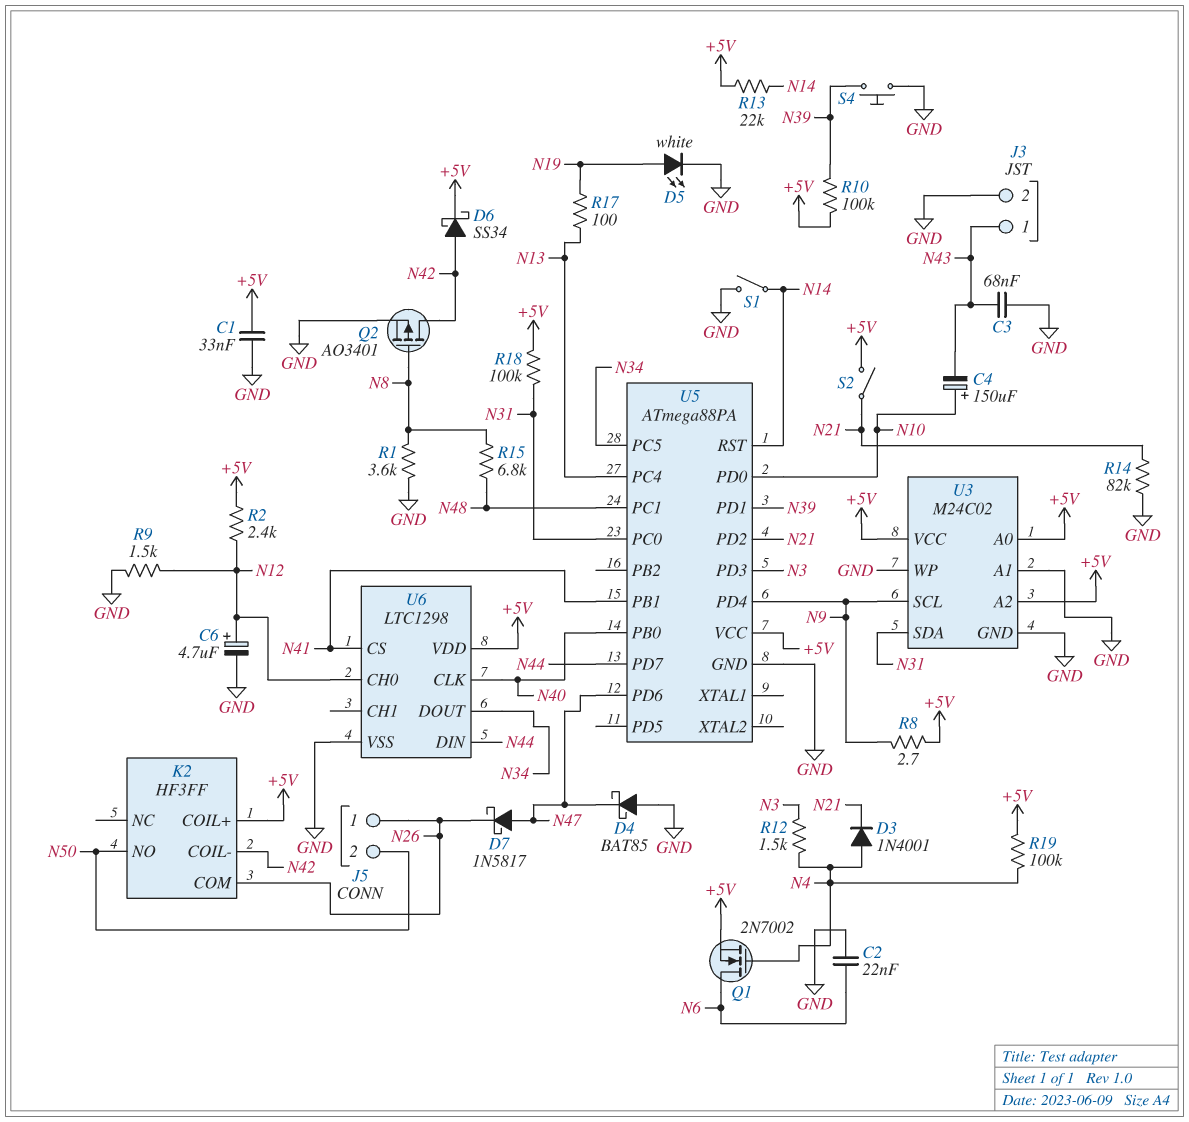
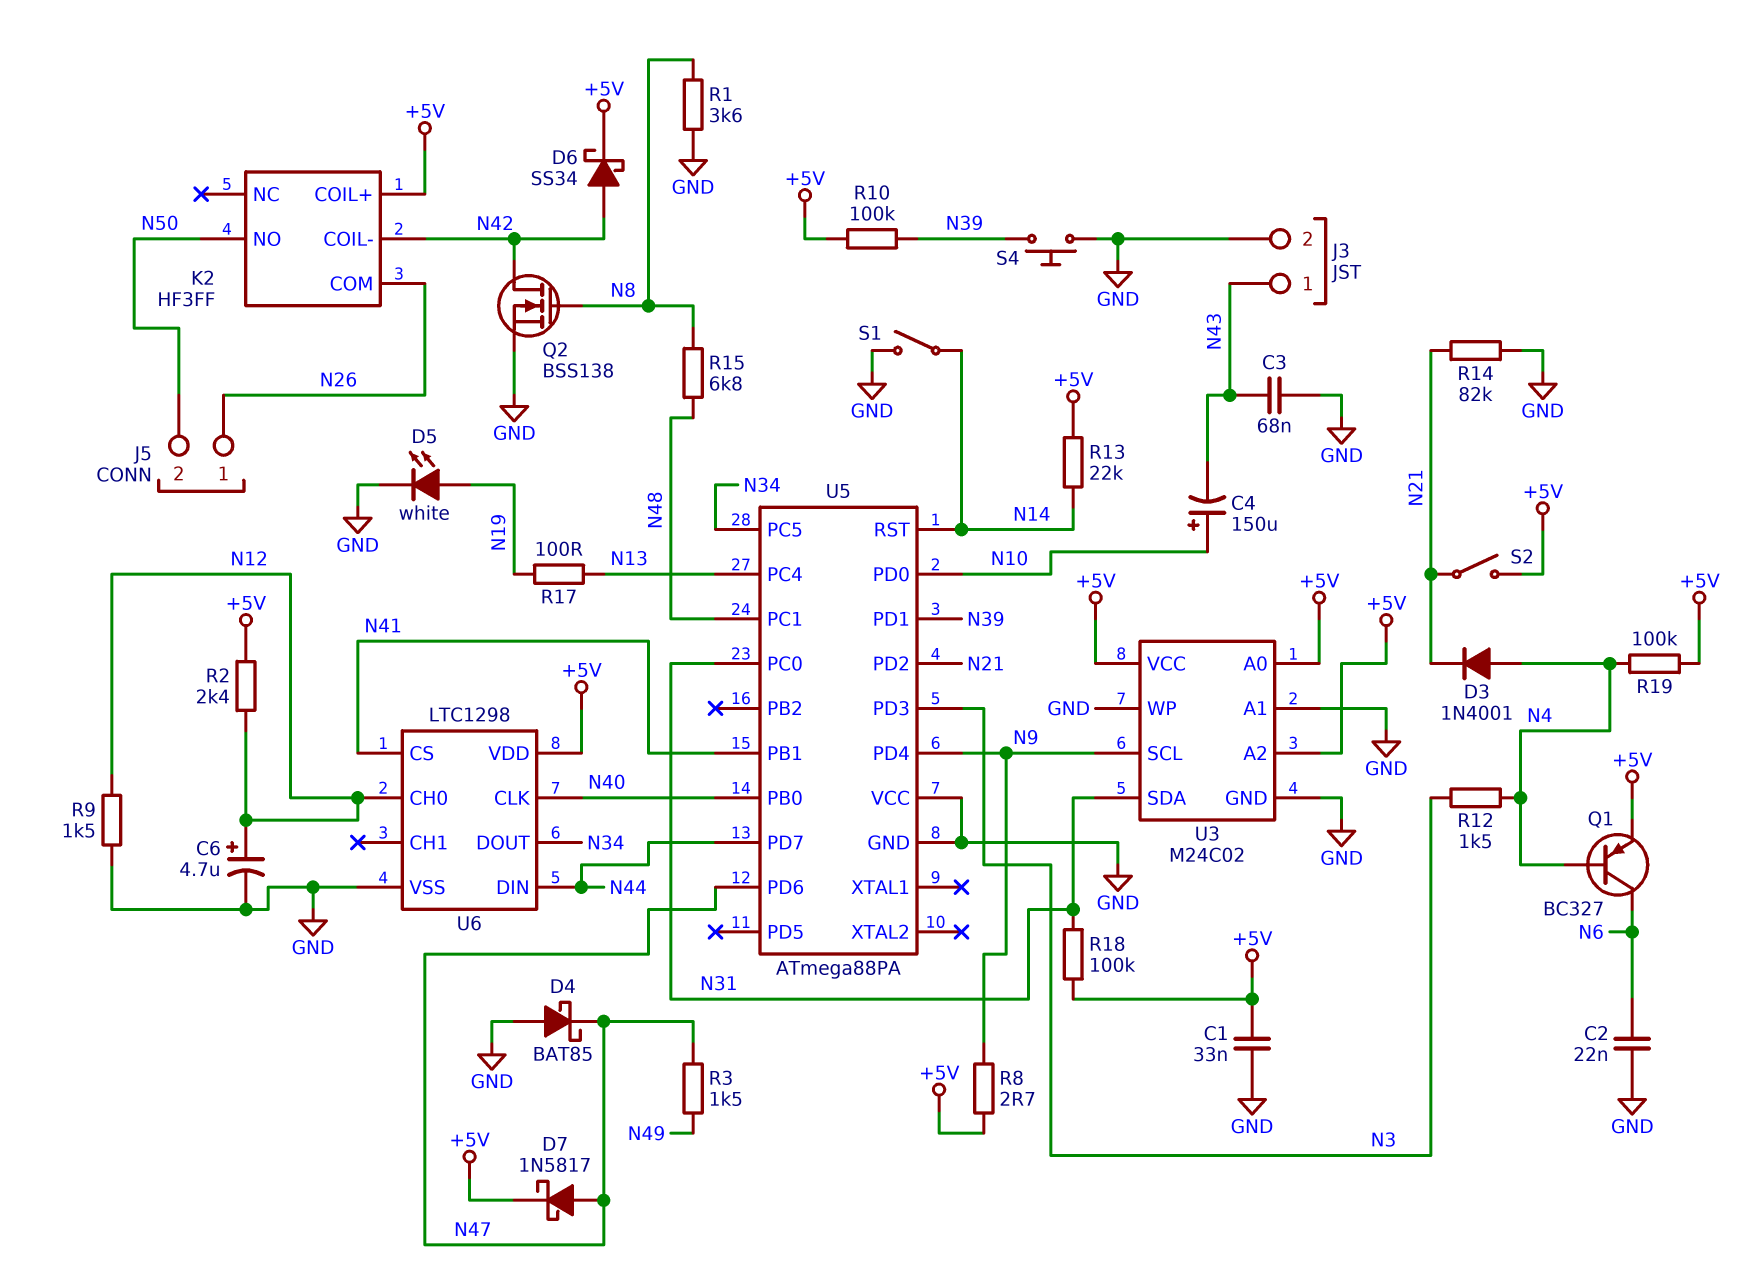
D7: schottky 1N5817 (A N47, K N26) -> schottky 1N5817 (A N47, K +5V)
Q1: NMOS 2N7002 (G N4, D N6, S +5V) -> PNP BC327 (B N4, C N6, E +5V)
Q2: PMOS AO3401 (G N8, D N42, S GND) -> NMOS BSS138 (G N8, D N42, S GND)
R3: none -> 1.5k (N47, N49)
U5 pin VCC: +5V -> GND

